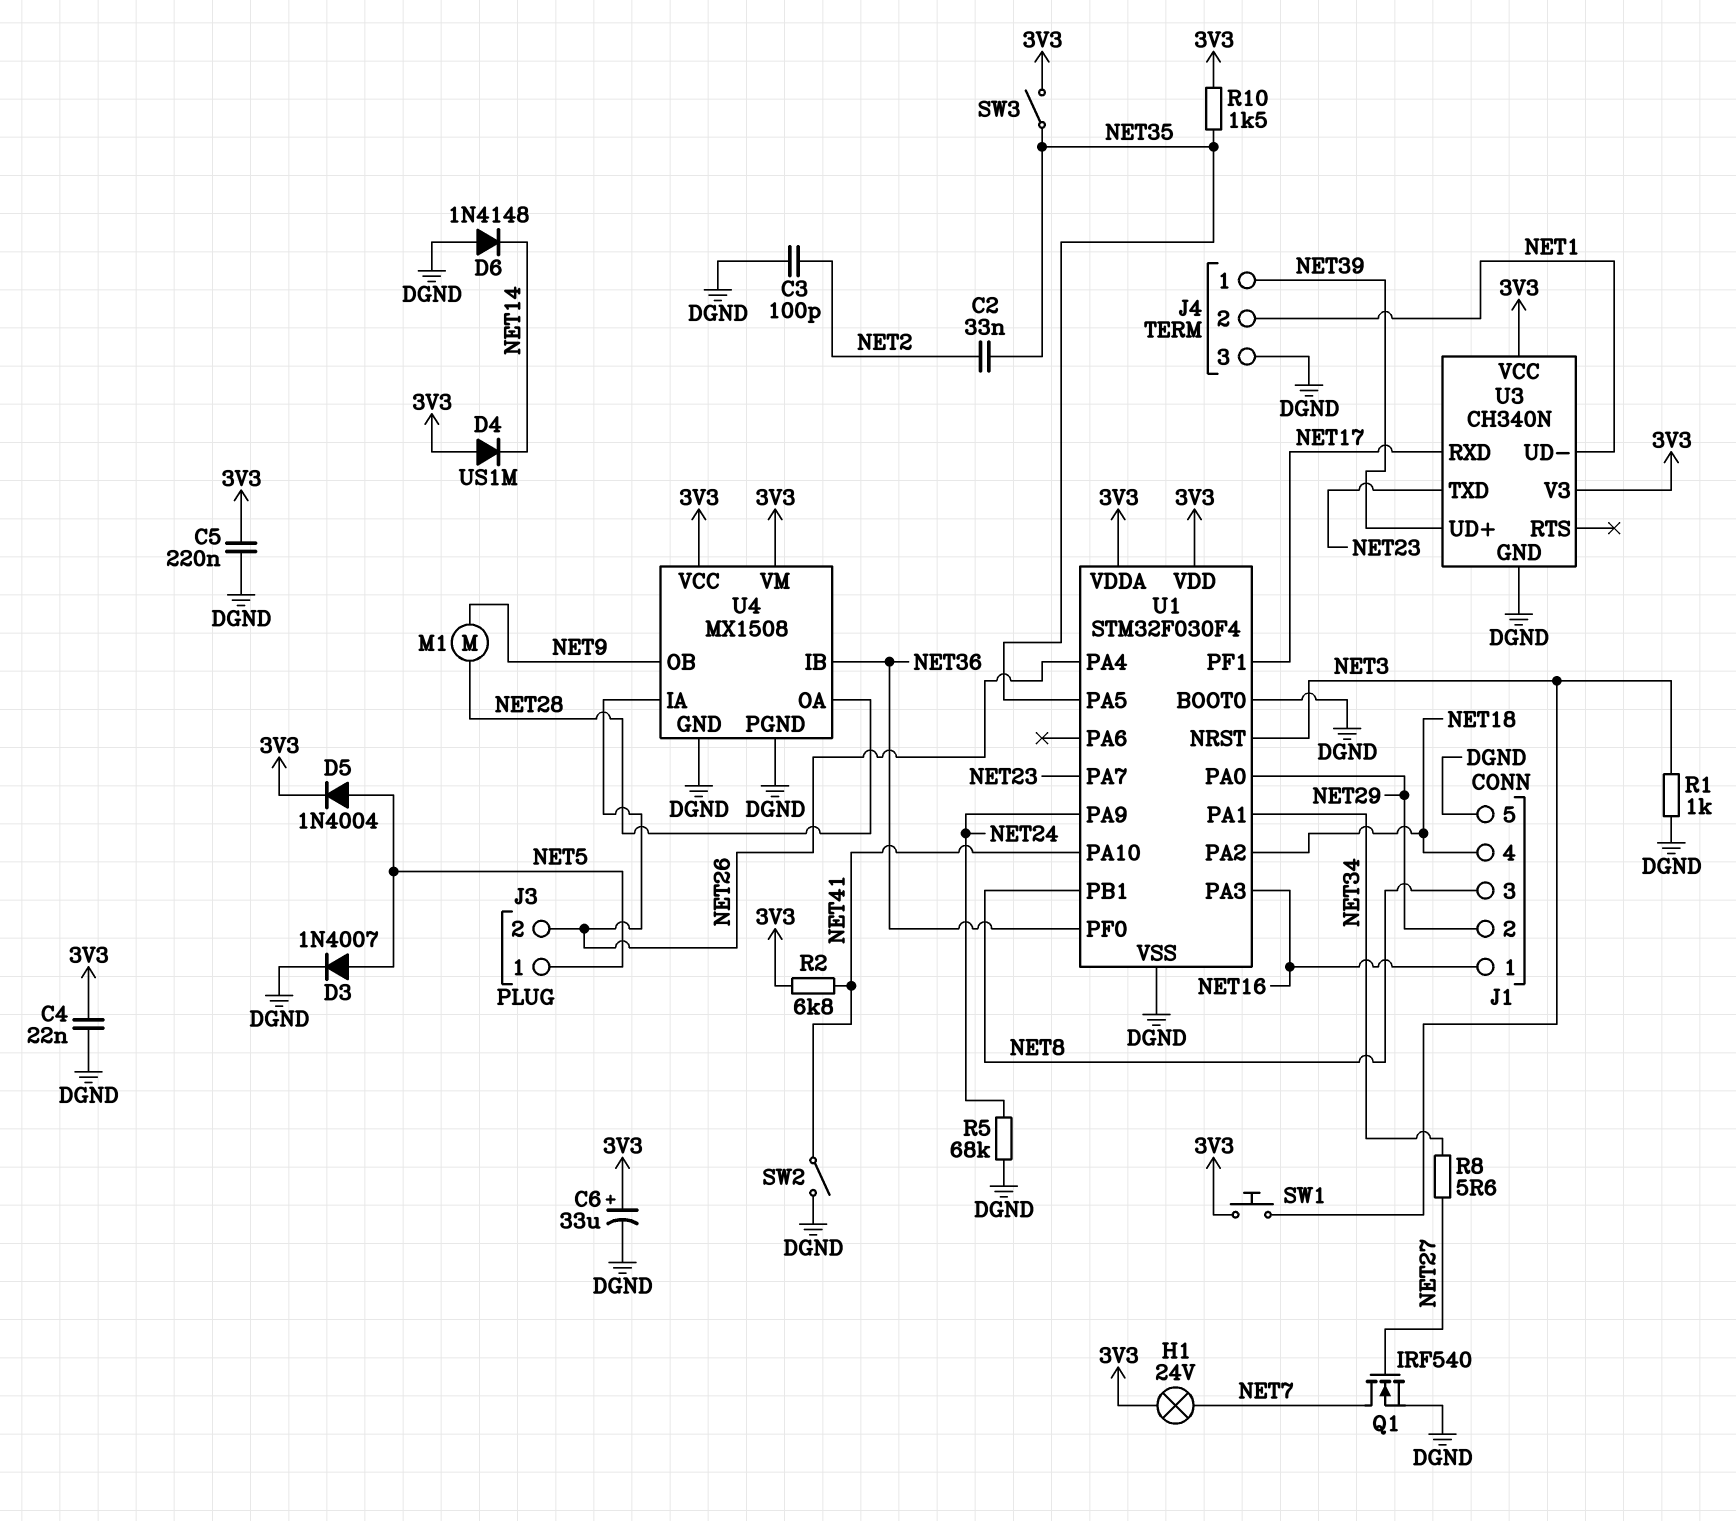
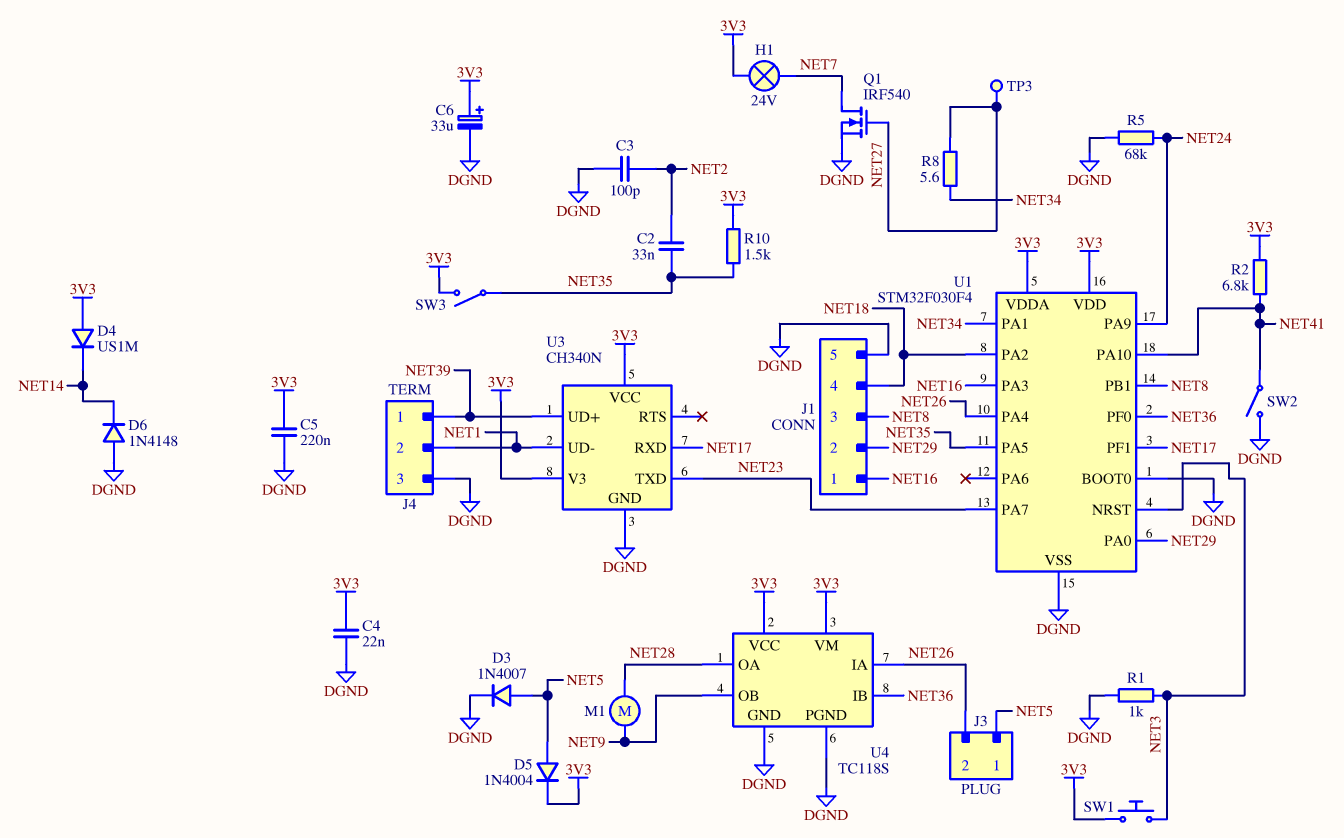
TP3: none -> test point (NET27)
U4: MX1508 -> TC118S

